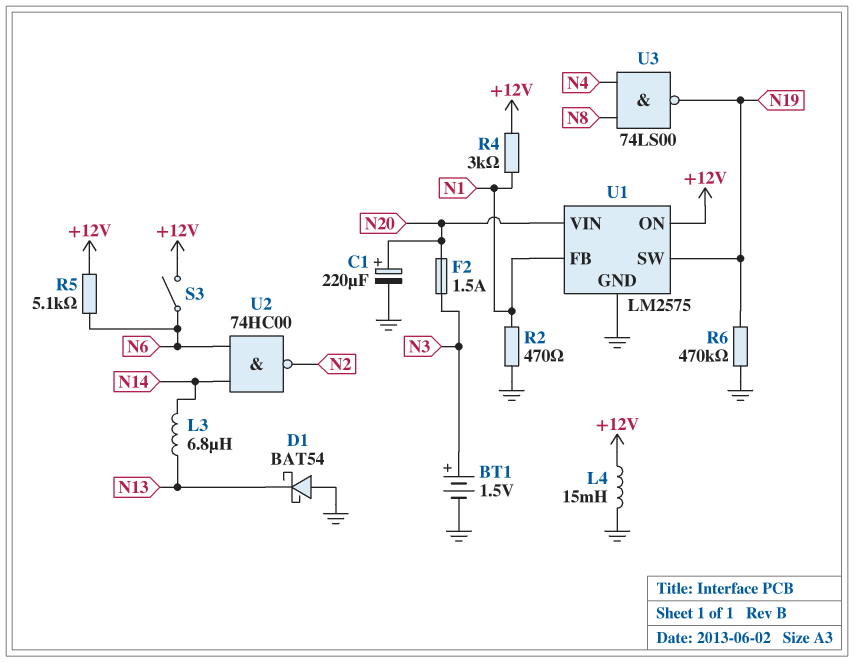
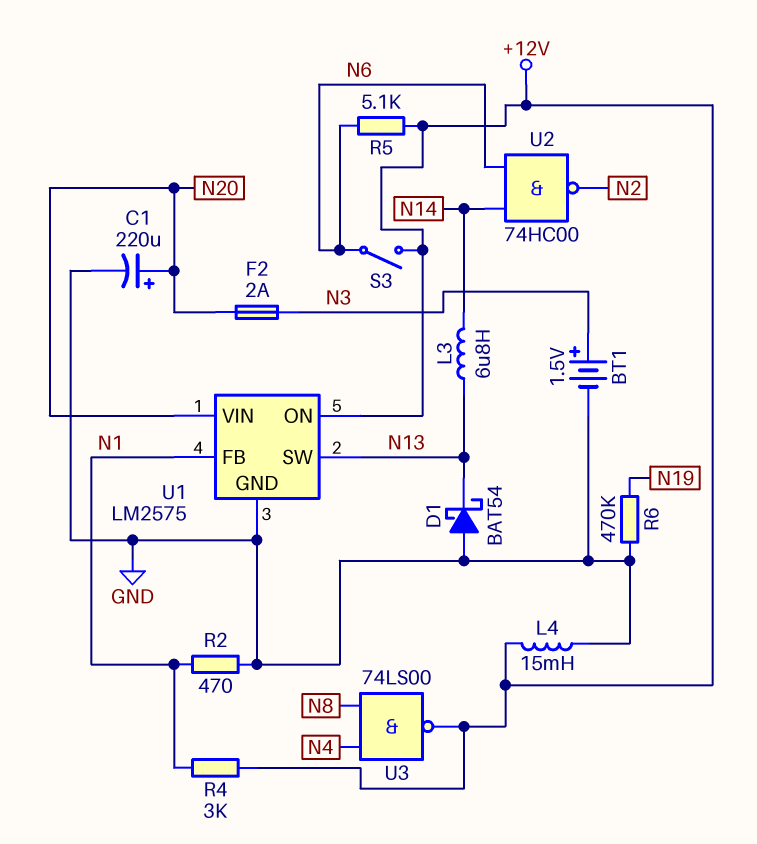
F2: 1.5A (N3, N20) -> 2A (N3, N20)
U1 pin SW: N19 -> N13
U3: NAND 74LS00 (in N4, in N8, out N19) -> NAND 74LS00 (in N4, in N8, out +12V)

